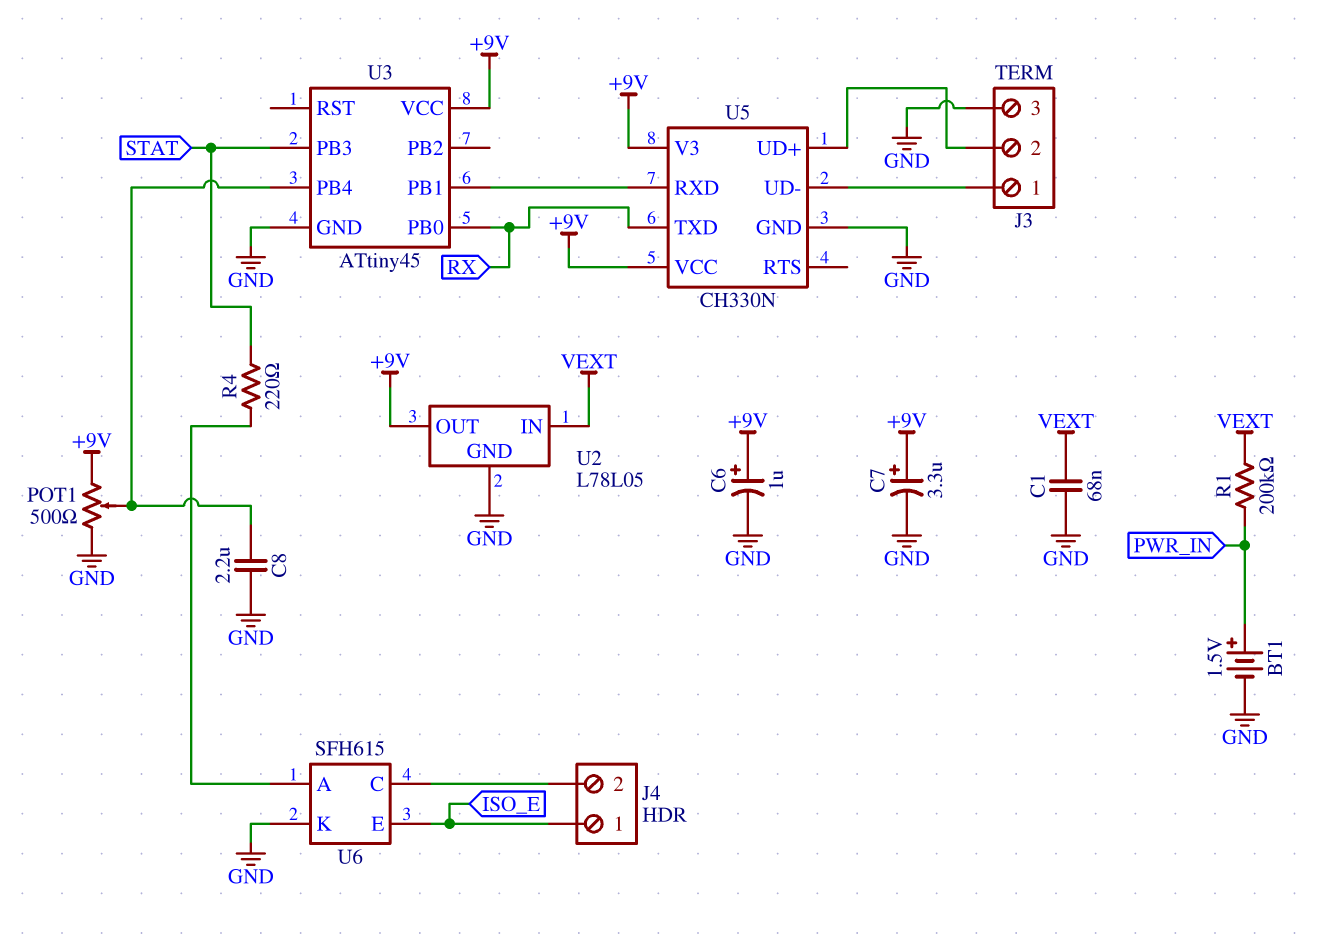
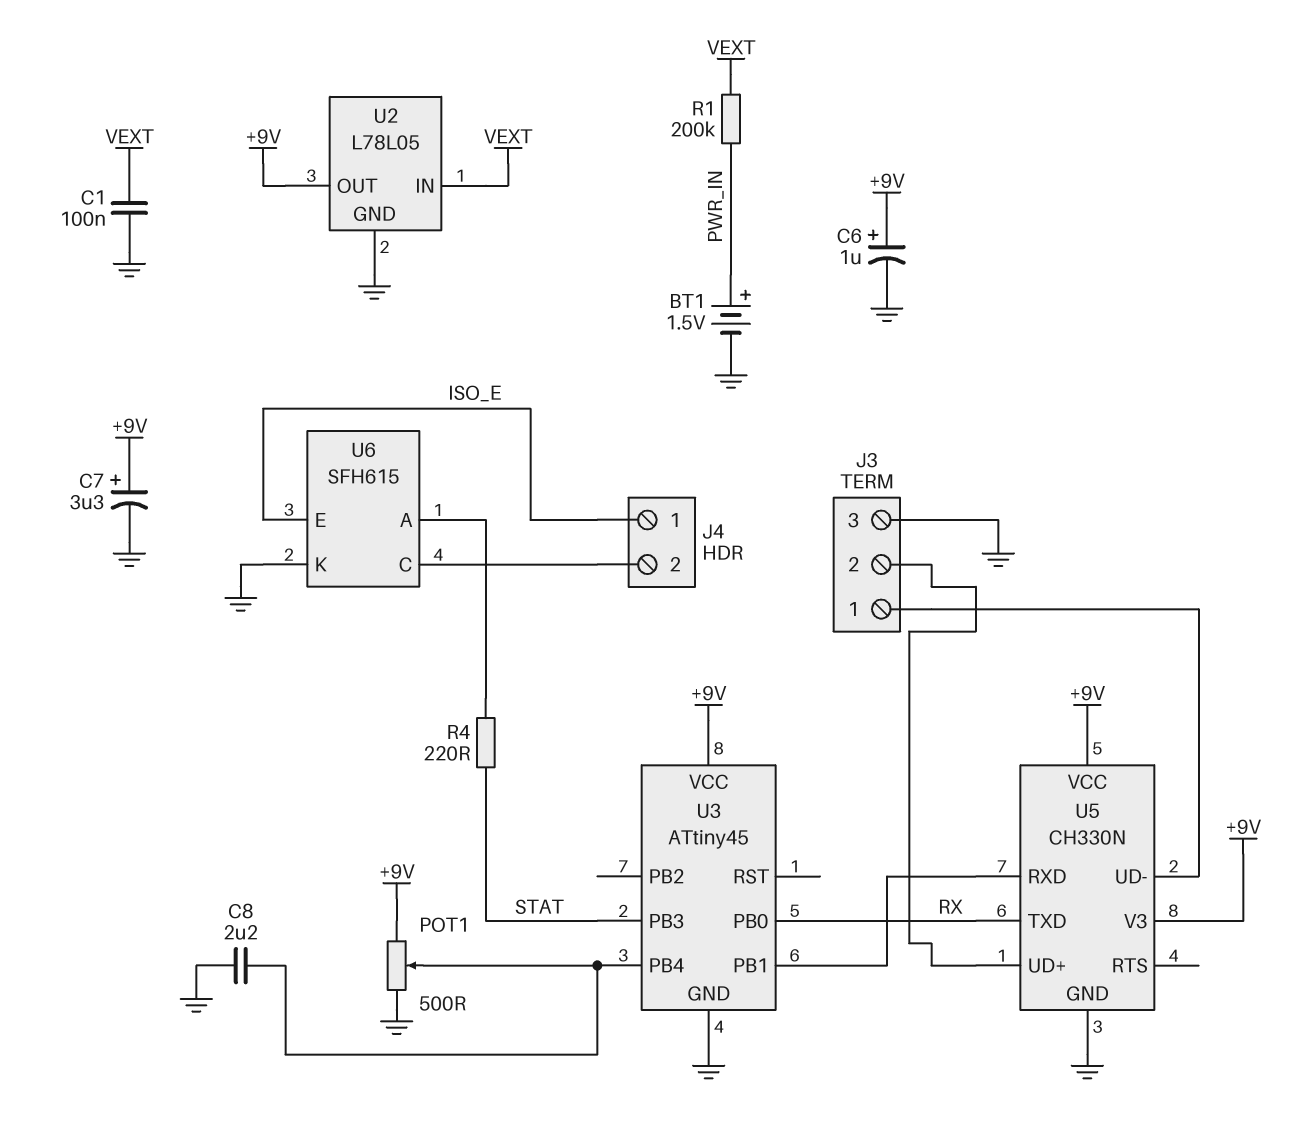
C1: 68nF (GND, VEXT) -> 100nF (GND, VEXT)

